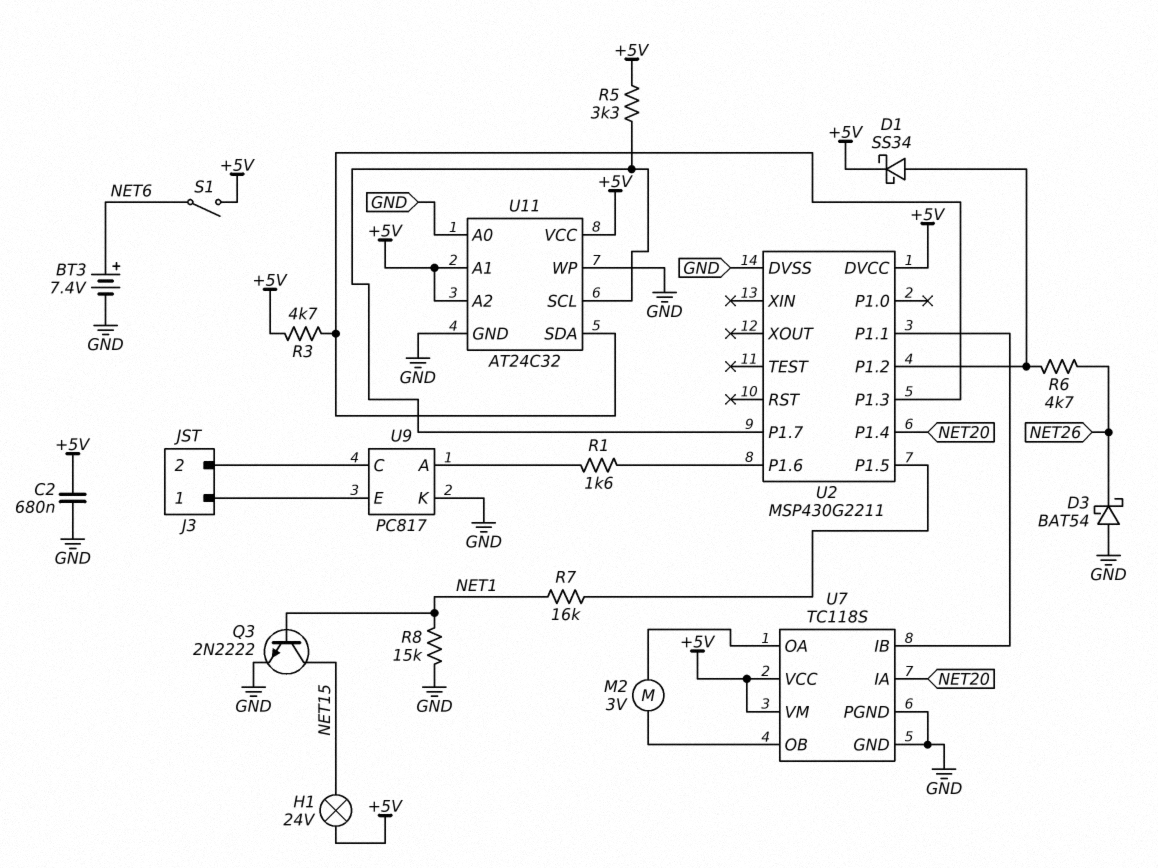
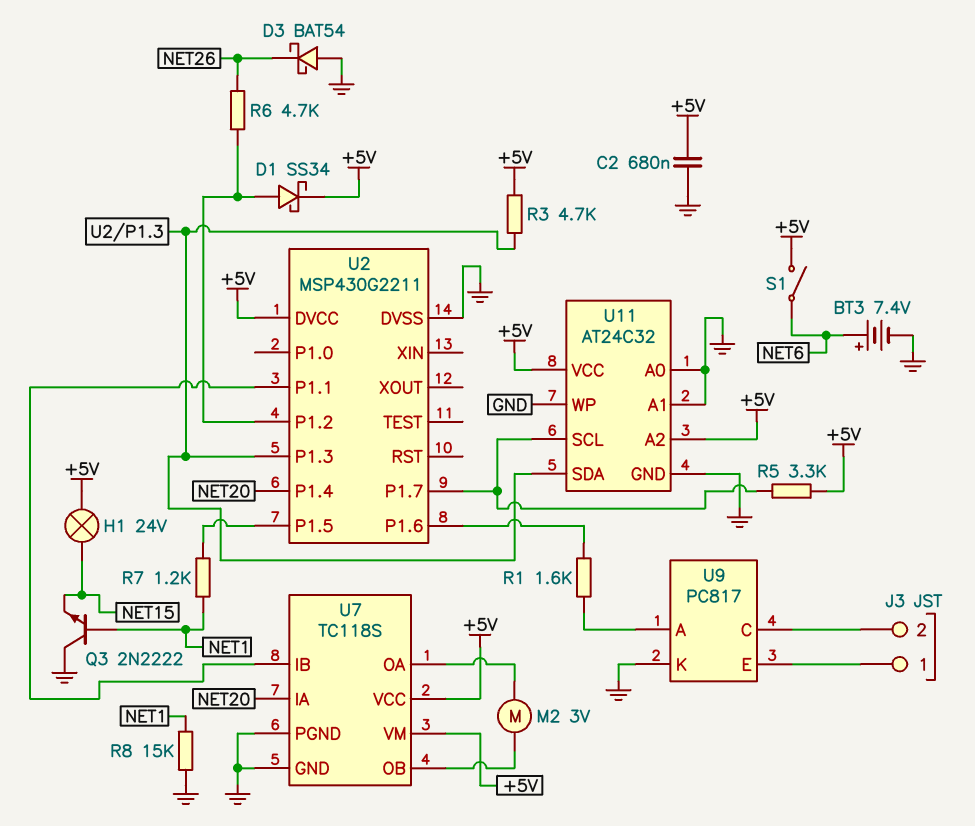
Q3: NPN 2N2222 (B NET1, C NET15, E GND) -> NPN 2N2222 (B NET1, C GND, E NET15)
R7: 16k (NET1, U2/P1.5) -> 1.2k (NET1, U2/P1.5)
U11 pin A1: +5V -> GND

